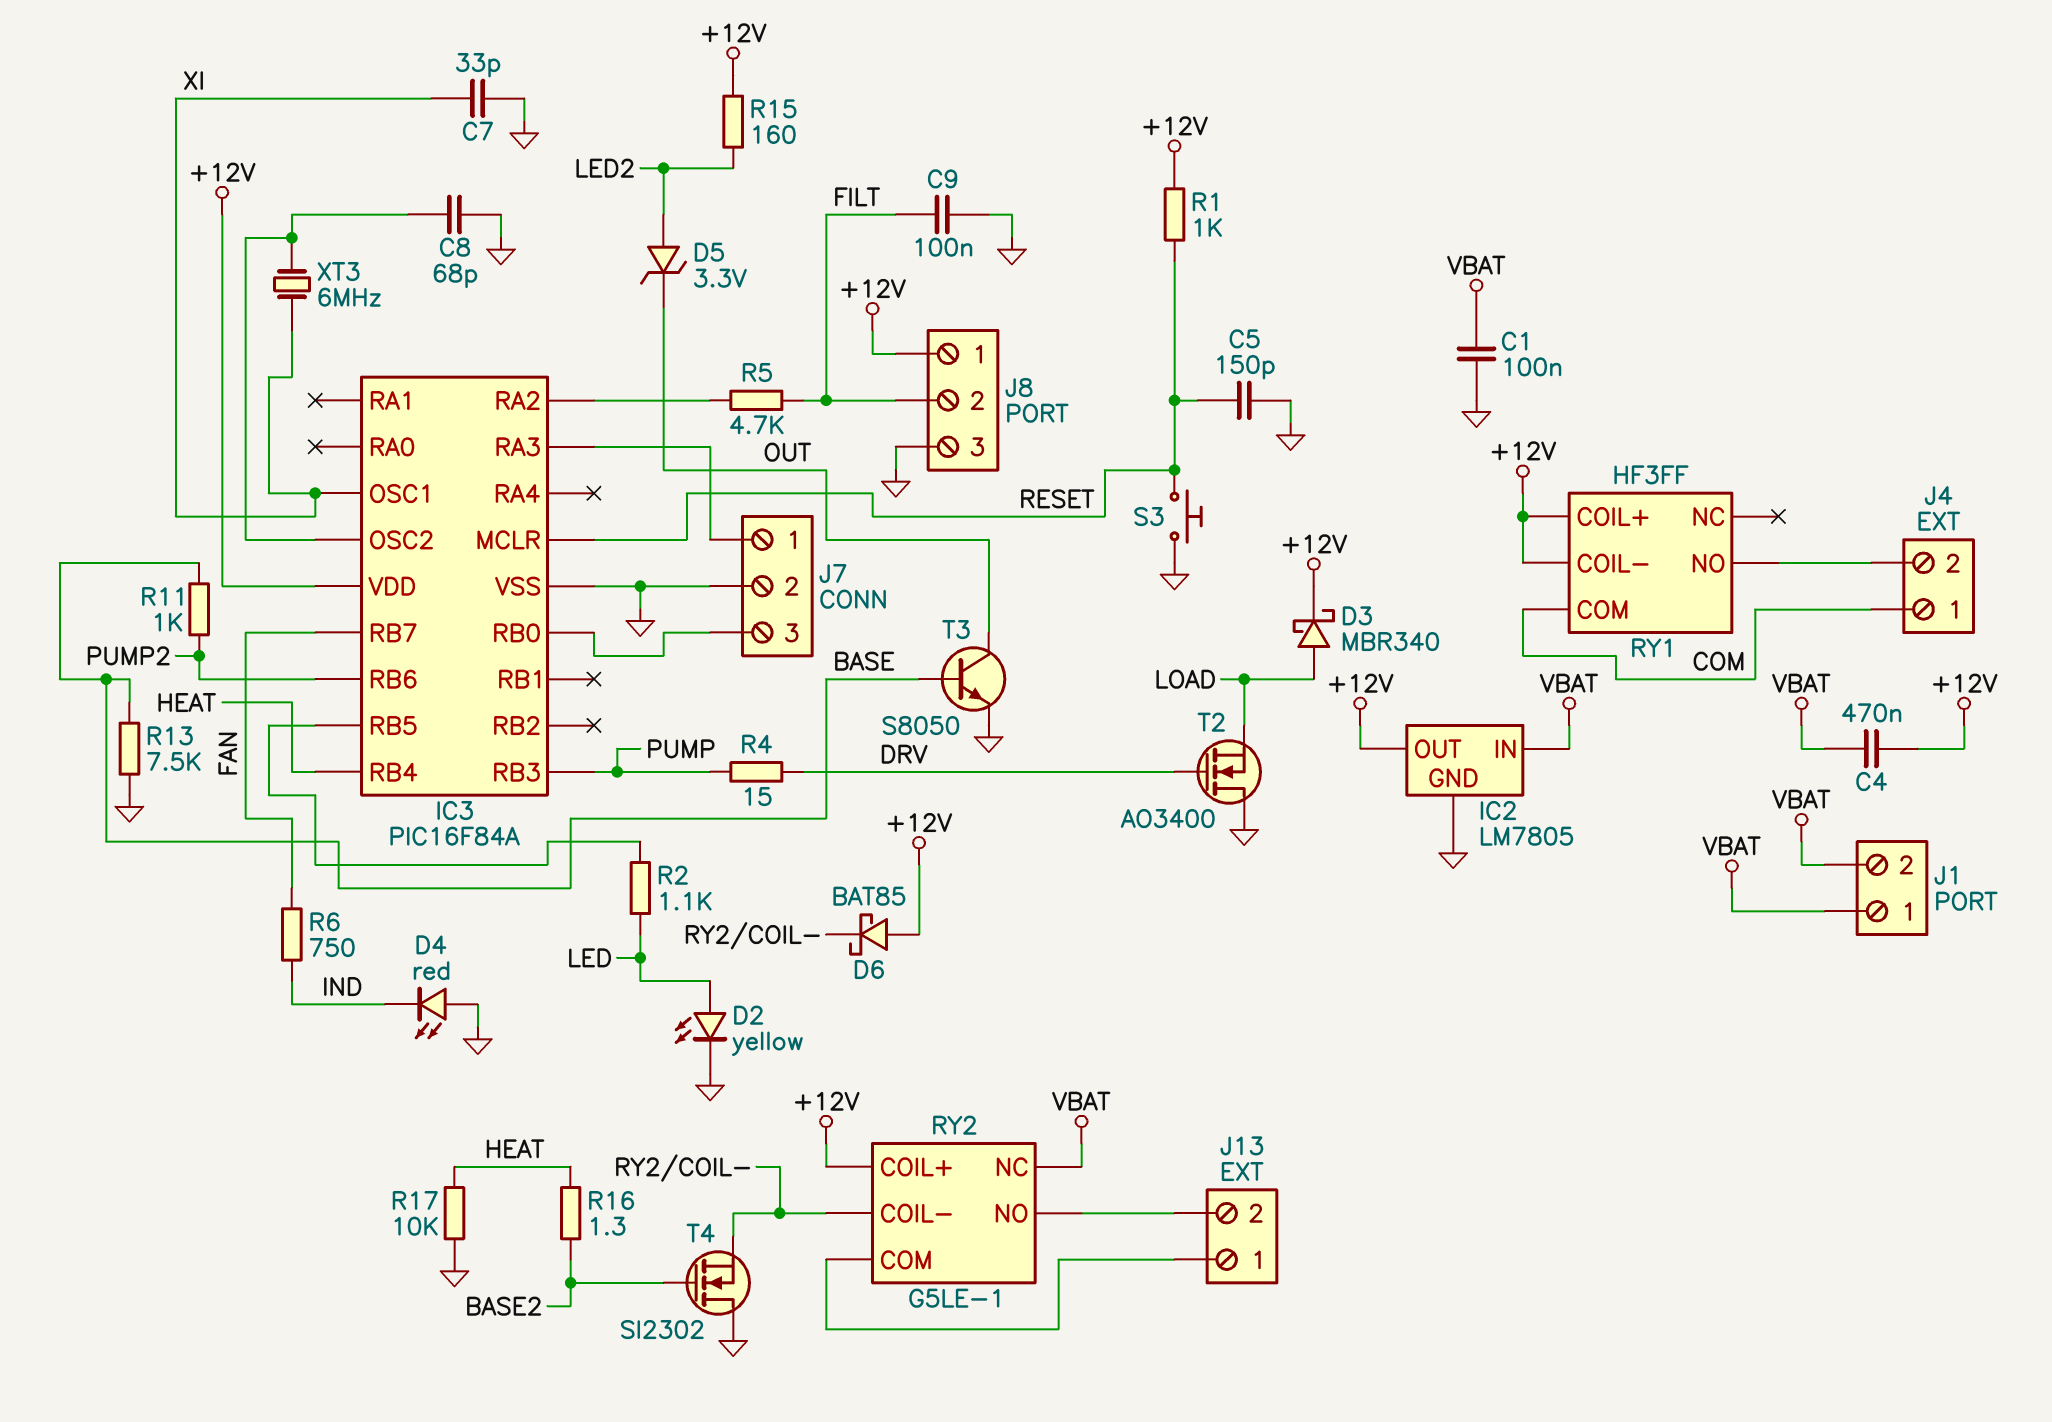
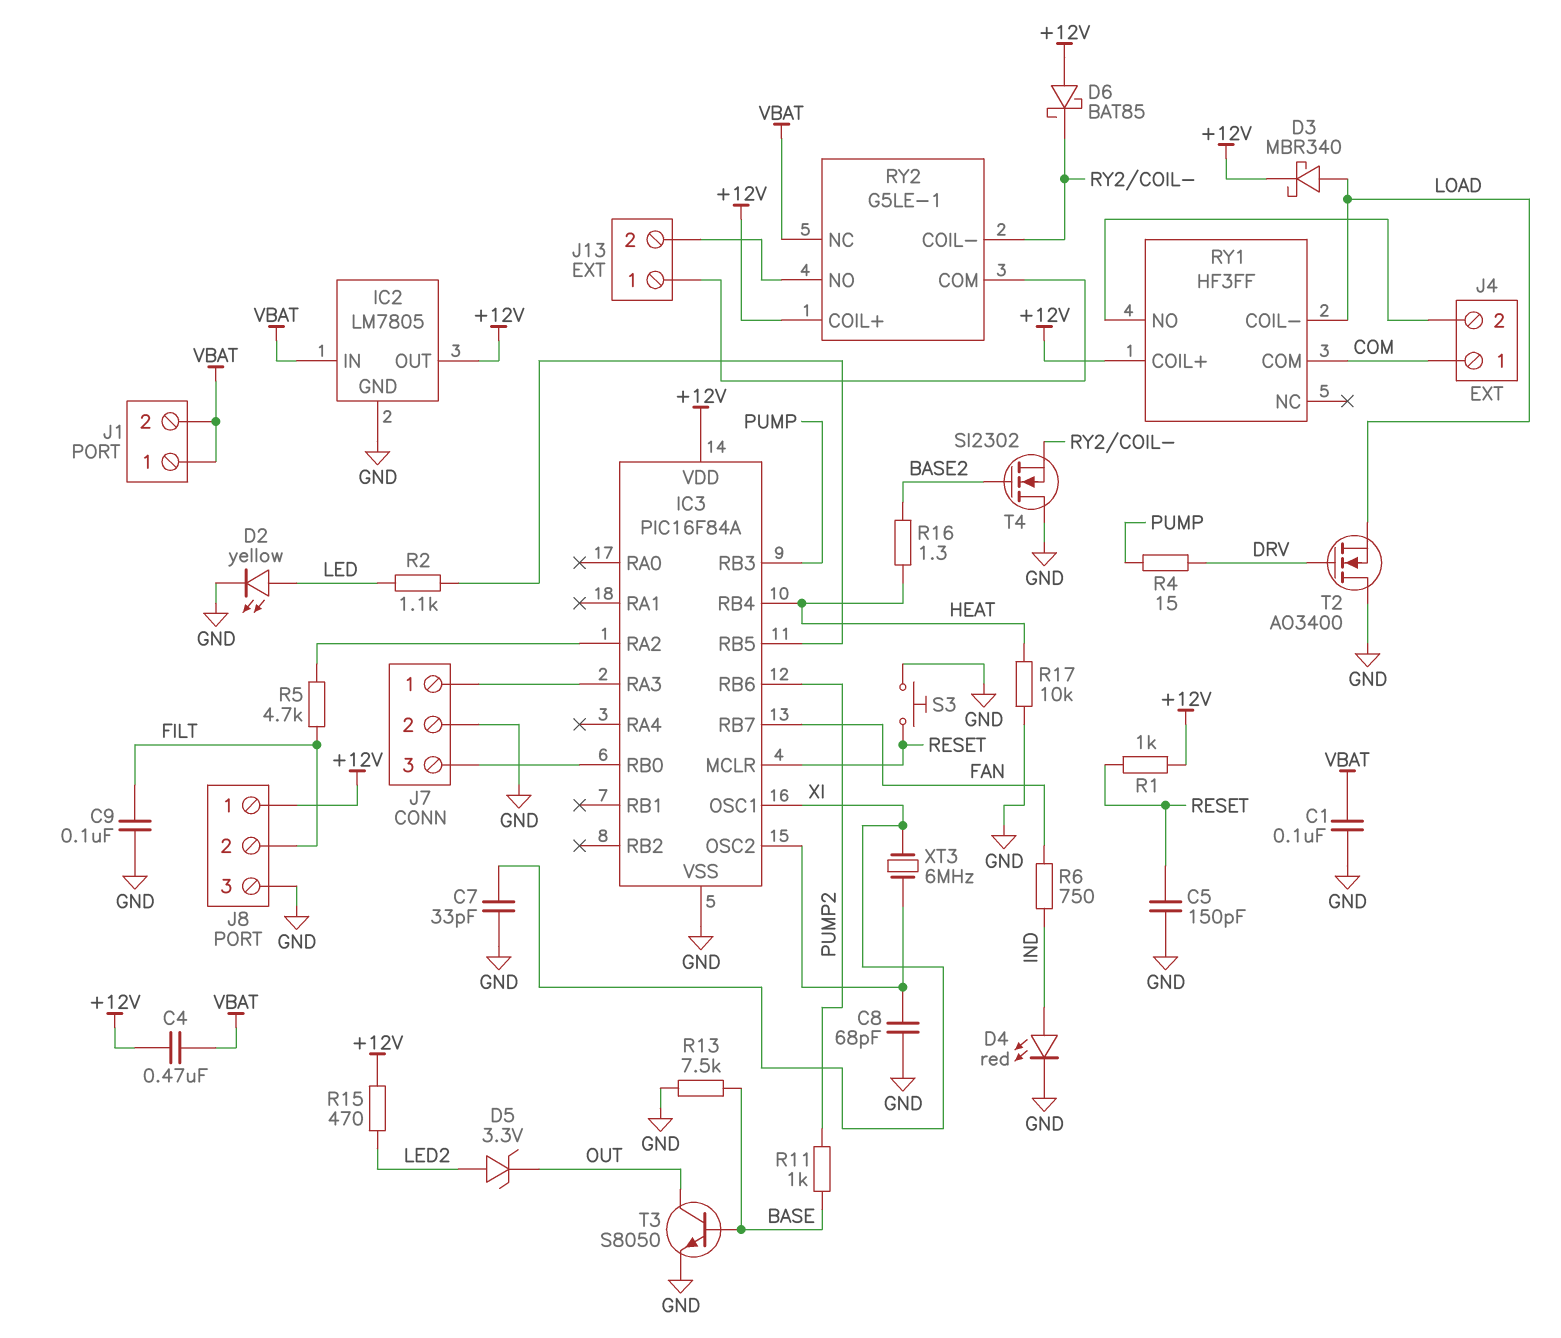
D4: LED red (A GND, K IND) -> LED red (A IND, K GND)
R15: 160 (+12V, LED2) -> 470 (+12V, LED2)
RY1 pin COIL-: +12V -> LOAD

